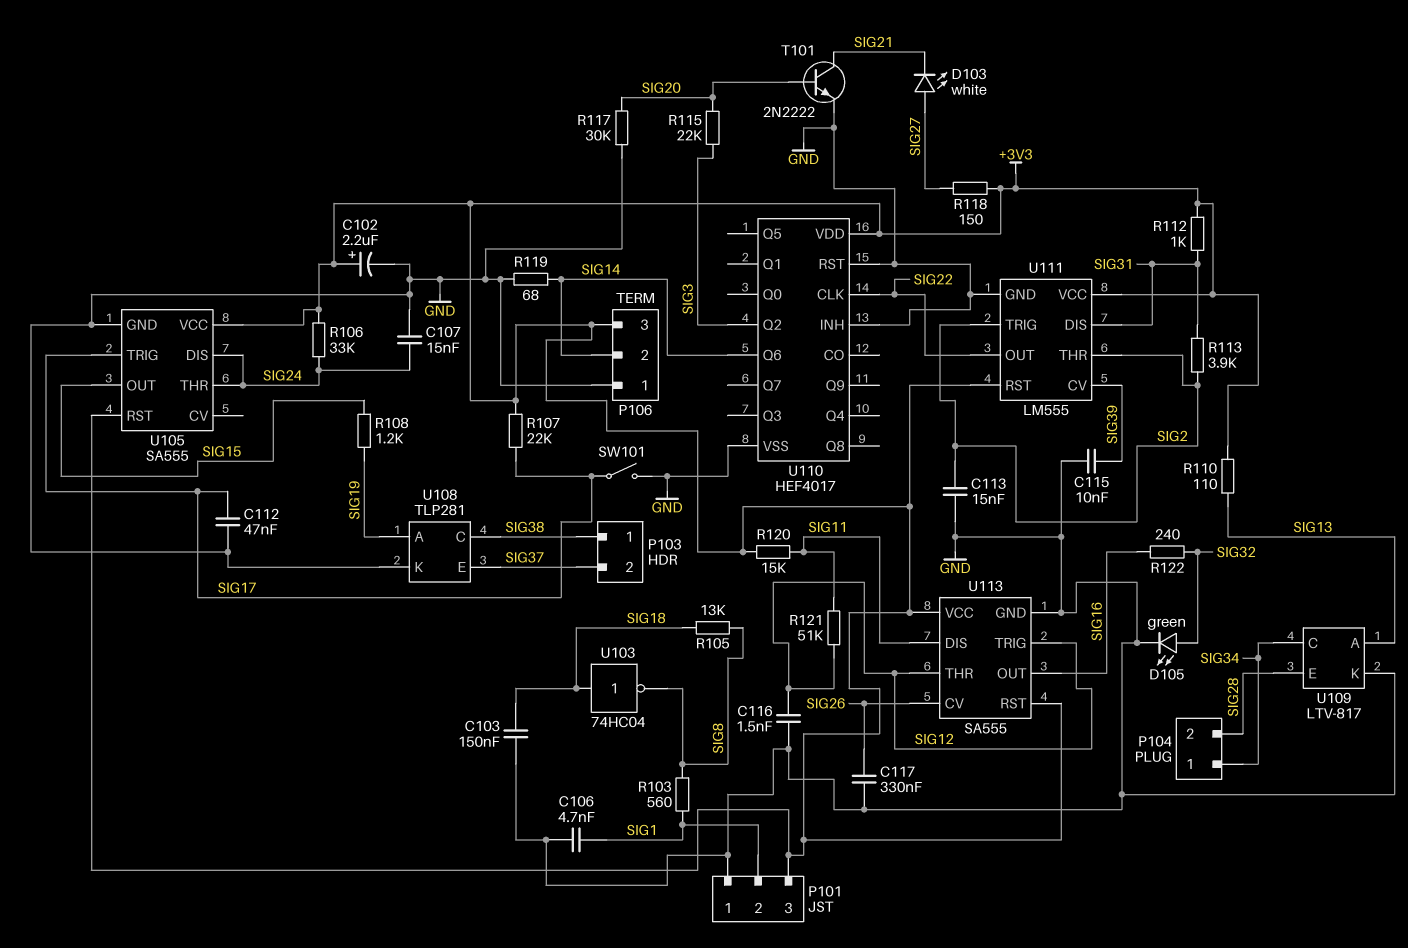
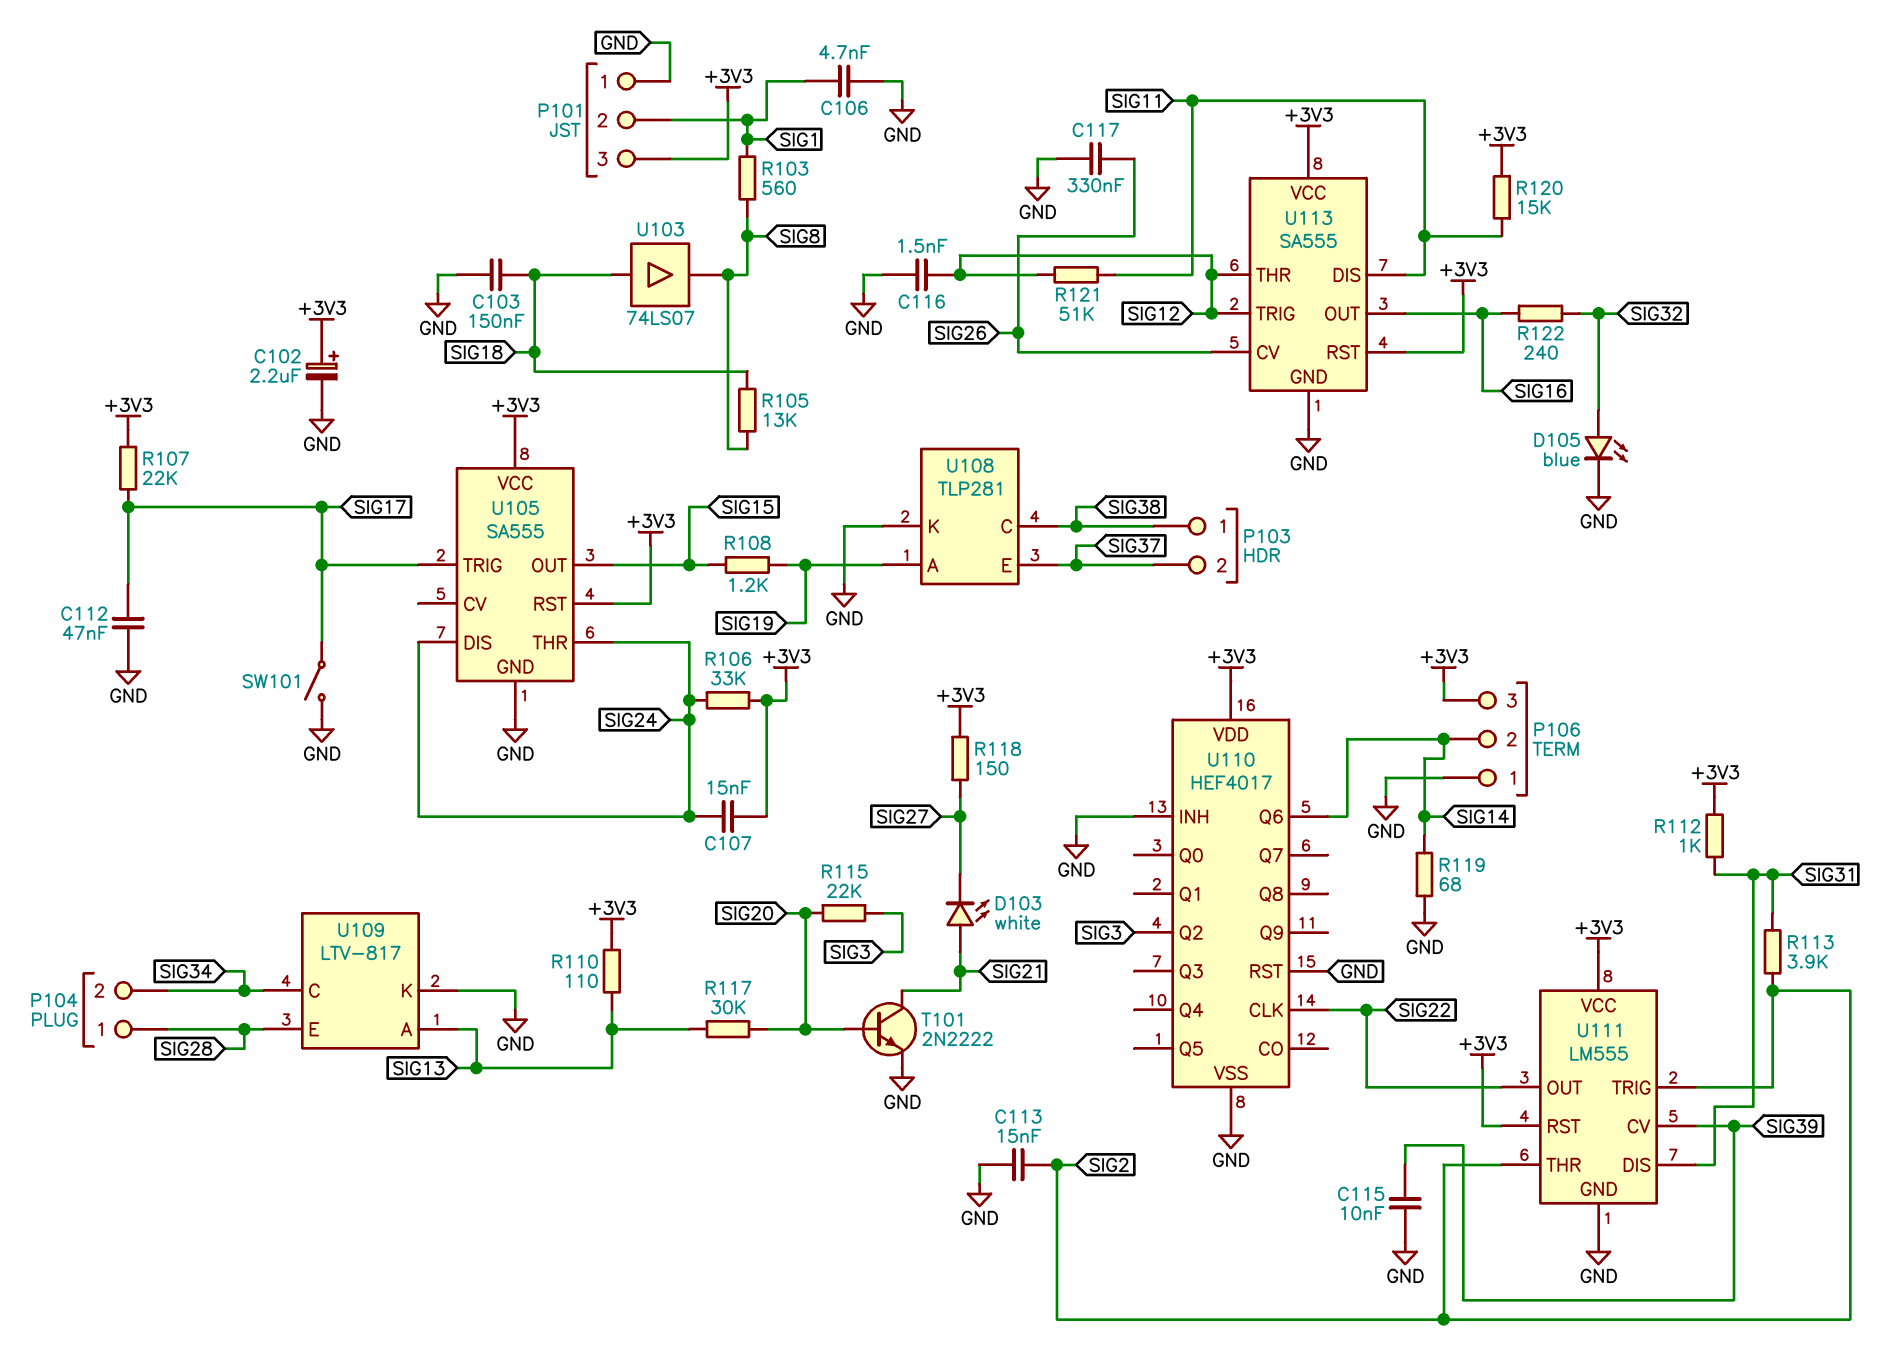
C107: 15nF (GND, SIG24) -> 15nF (+3V3, SIG24)
D103: LED white (A SIG27, K SIG21) -> LED white (A SIG21, K SIG27)
D105: LED green (A SIG32, K GND) -> LED blue (A SIG32, K GND)
P104 pin 1: SIG34 -> SIG28
P104 pin 2: SIG28 -> SIG34
R117: 30k (GND, SIG20) -> 30k (SIG13, SIG20)
U103: NOT 74HC04 (in SIG18, out SIG8) -> buffer 74LS07 (in SIG18, out SIG8)

